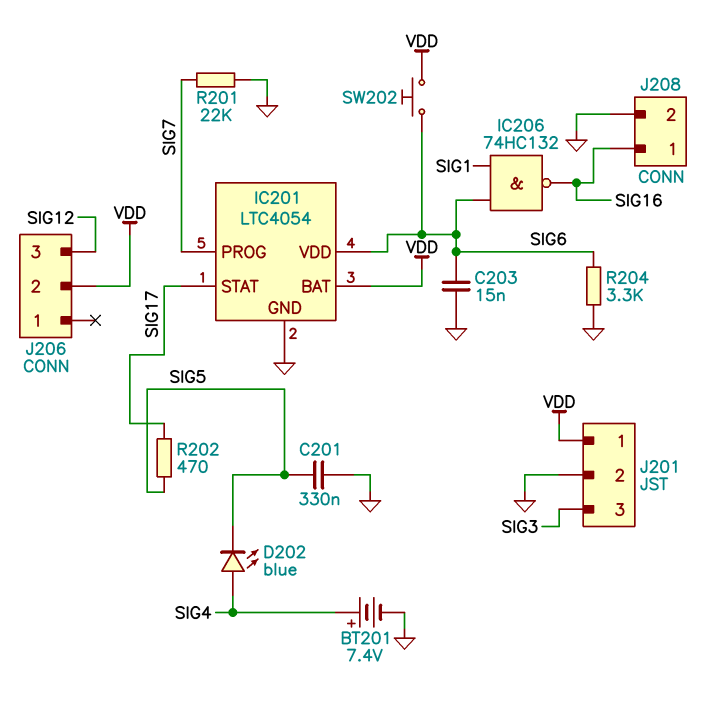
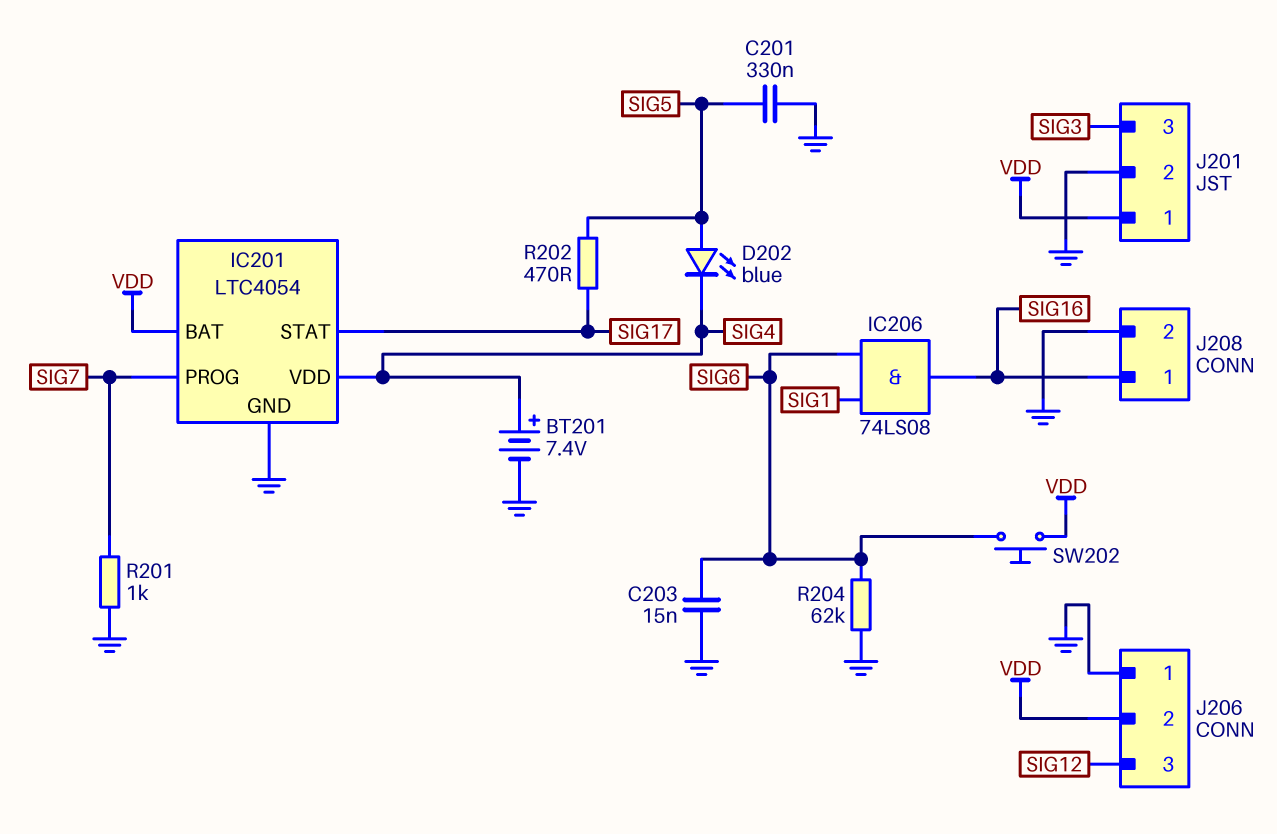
D202: LED blue (A SIG4, K SIG5) -> LED blue (A SIG5, K SIG4)
IC201 pin VDD: SIG6 -> SIG4
IC206: NAND 74HC132 (in SIG1, in SIG6, out SIG16) -> AND 74LS08 (in SIG1, in SIG6, out SIG16)
J206 pin 1: none -> GND
R201: 22k (GND, SIG7) -> 1k (GND, SIG7)
R204: 3.3k (GND, SIG6) -> 62k (GND, SIG6)

